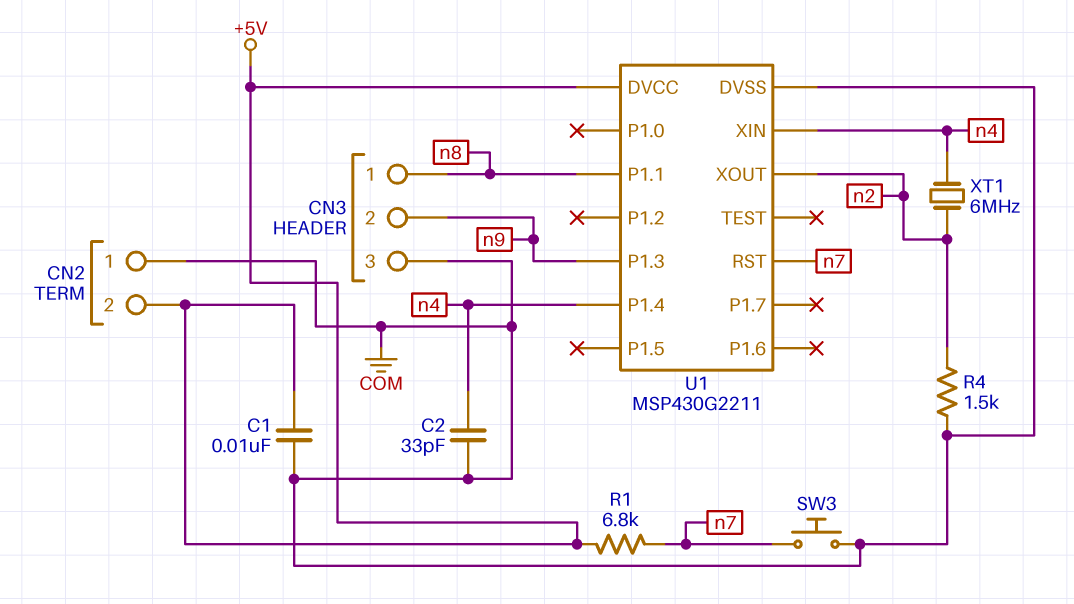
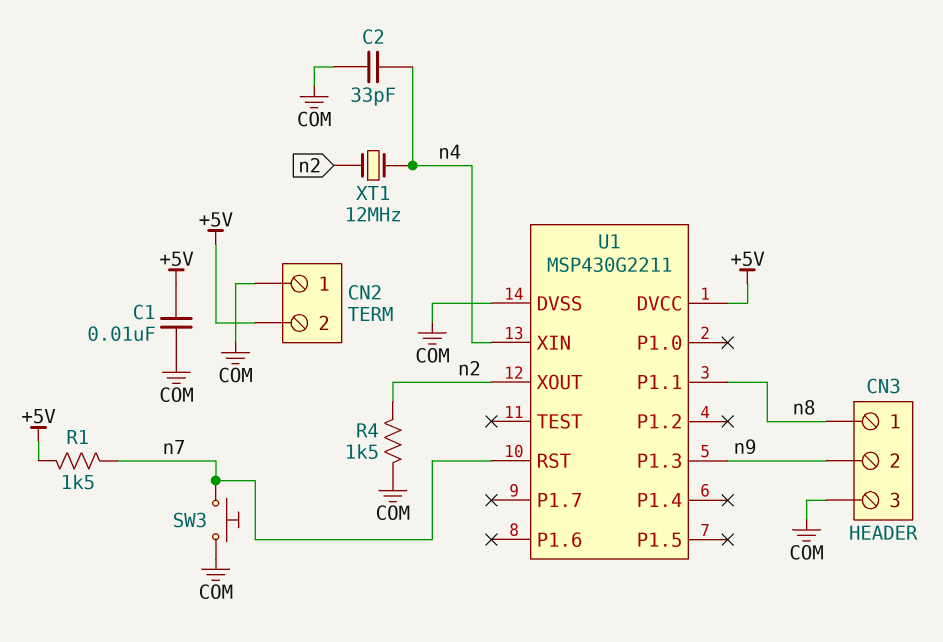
R1: 6.8k (+5V, n7) -> 1.5k (+5V, n7)
U1 pin P1.4: n4 -> none
XT1: 6MHz (n2, n4) -> 12MHz (n2, n4)

